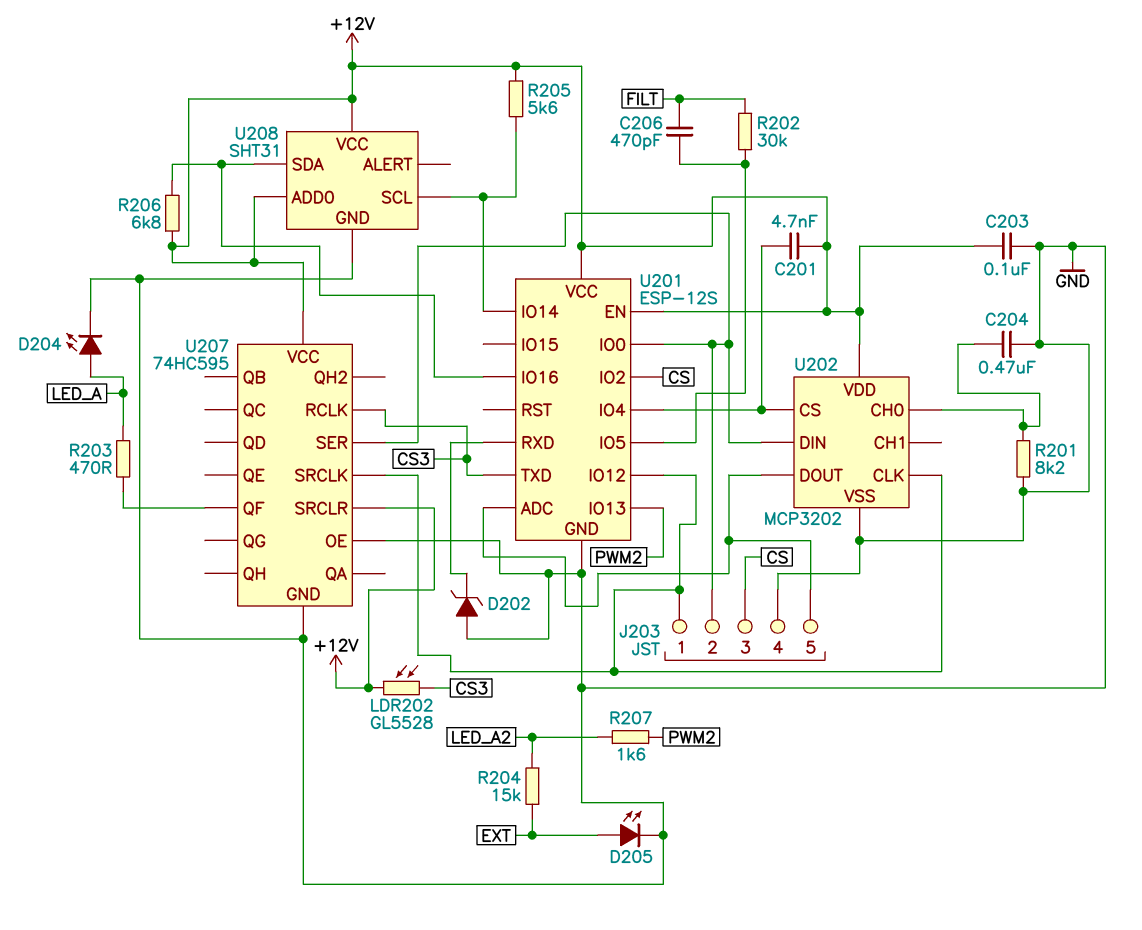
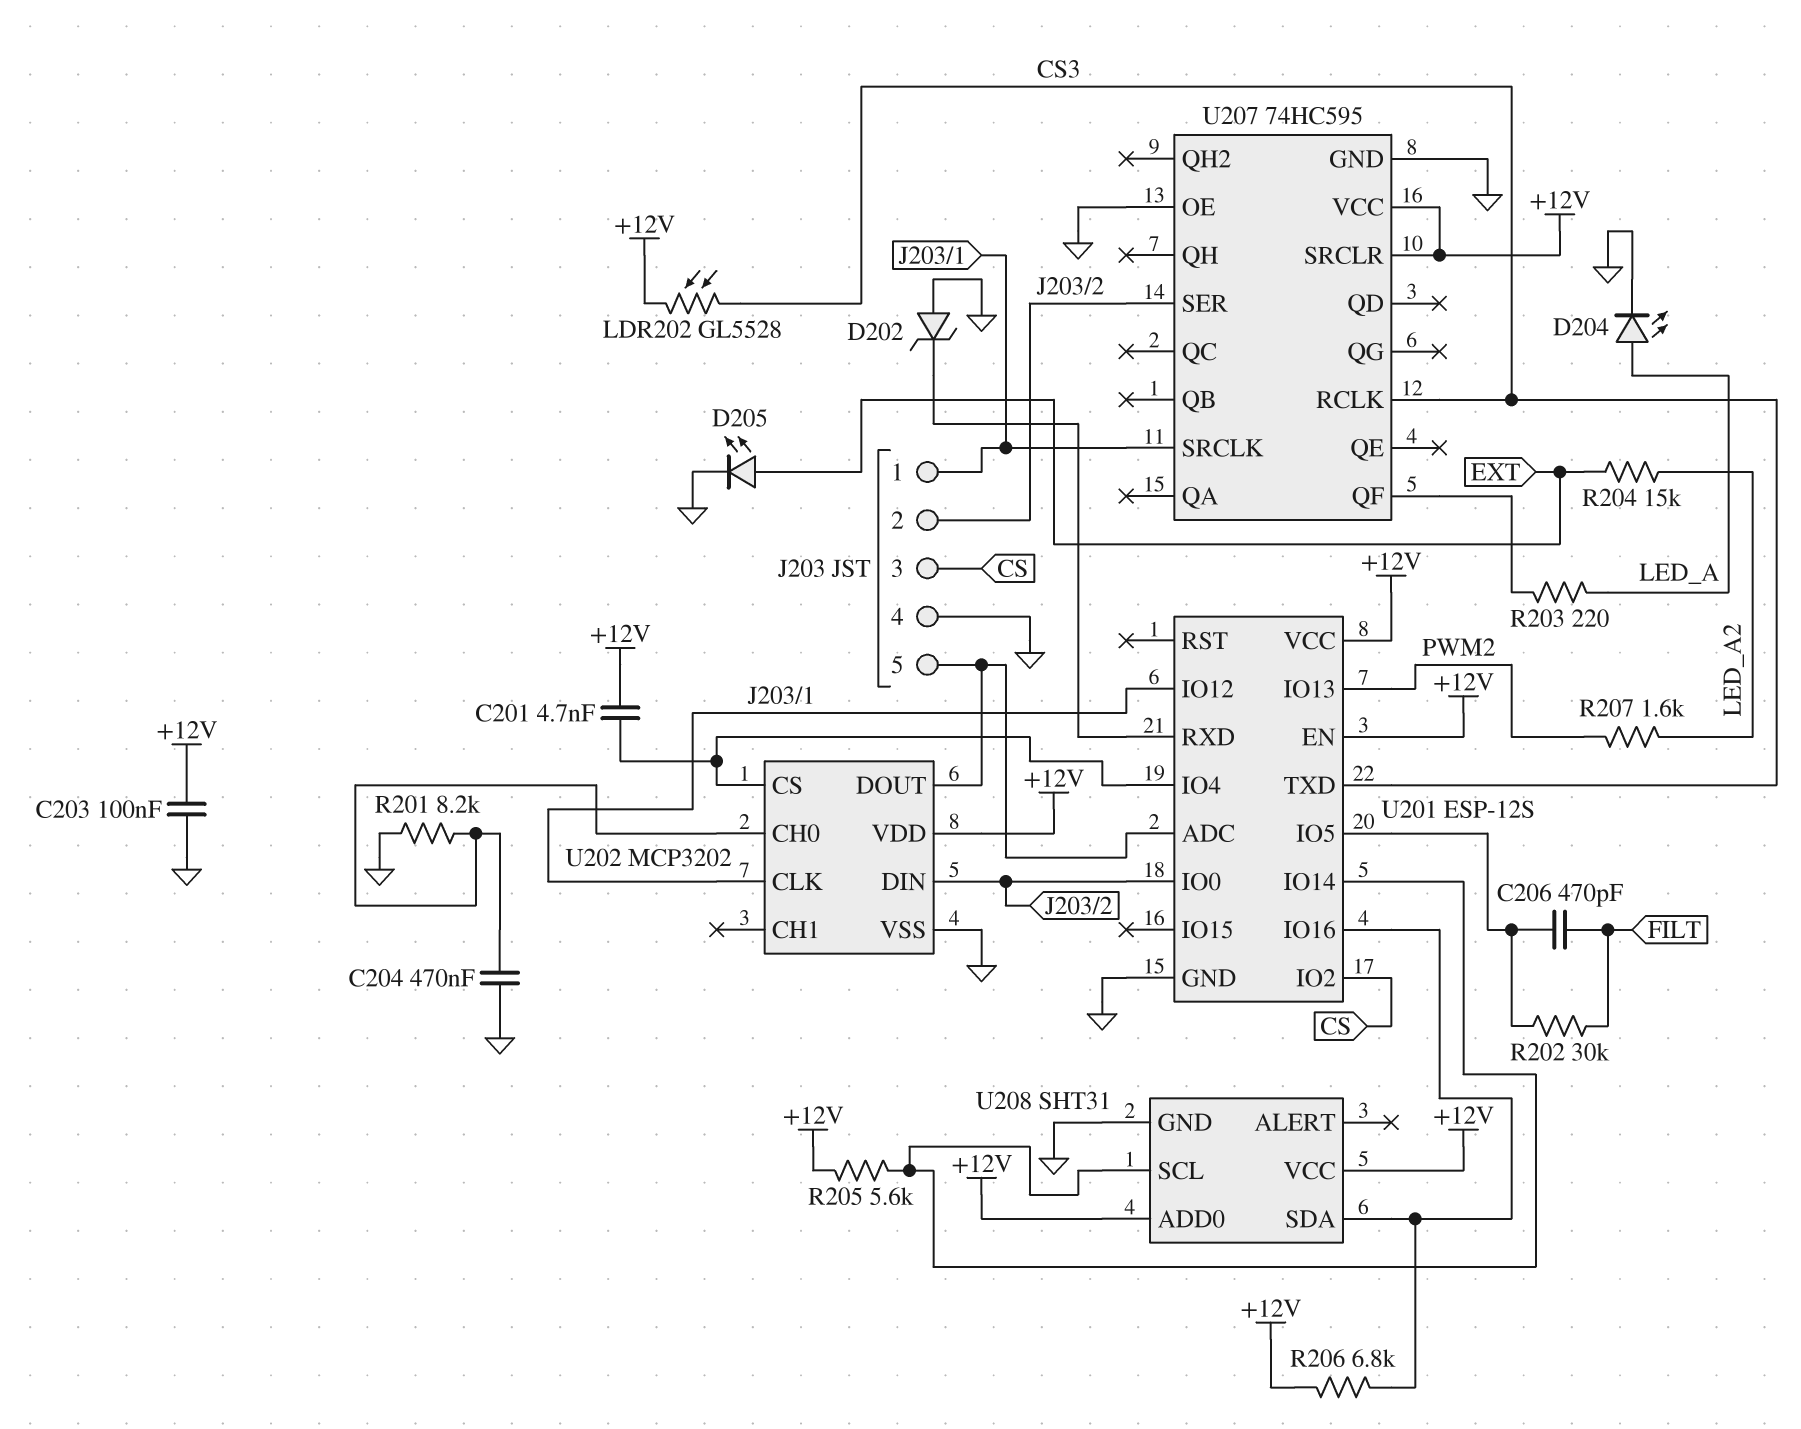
R203: 470 (LED_A, U207/QF) -> 220 (LED_A, U207/QF)

